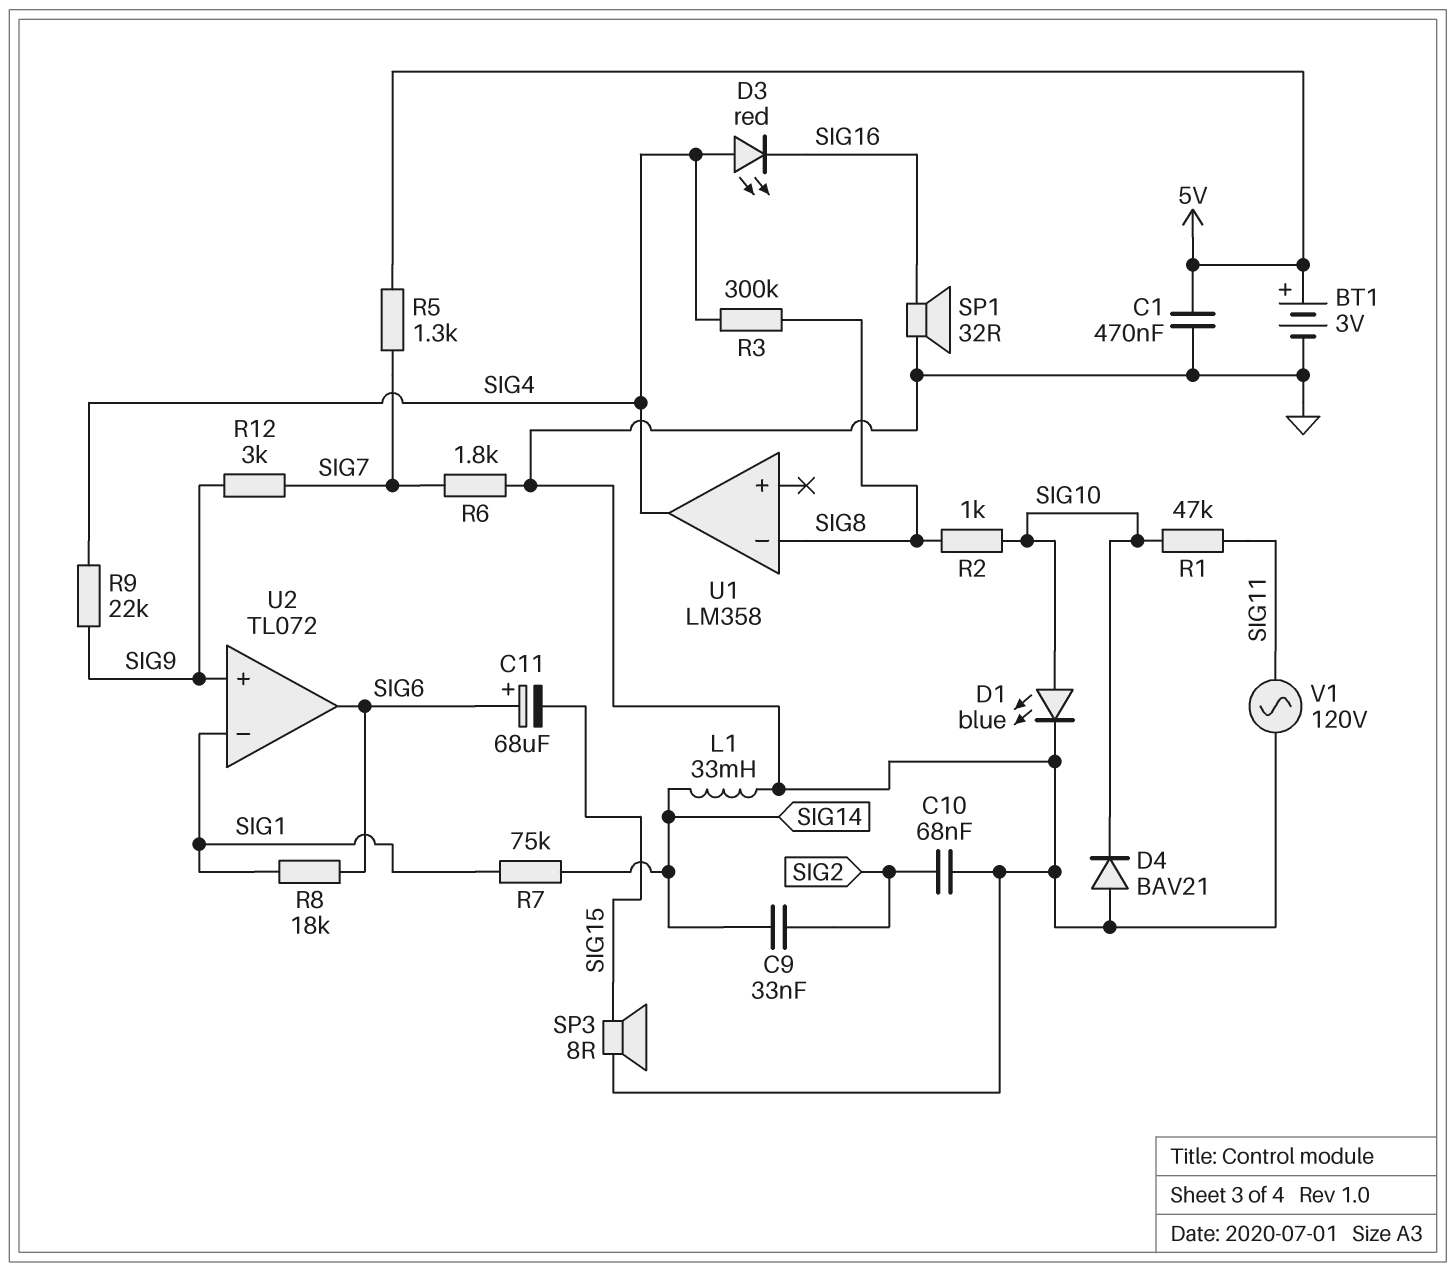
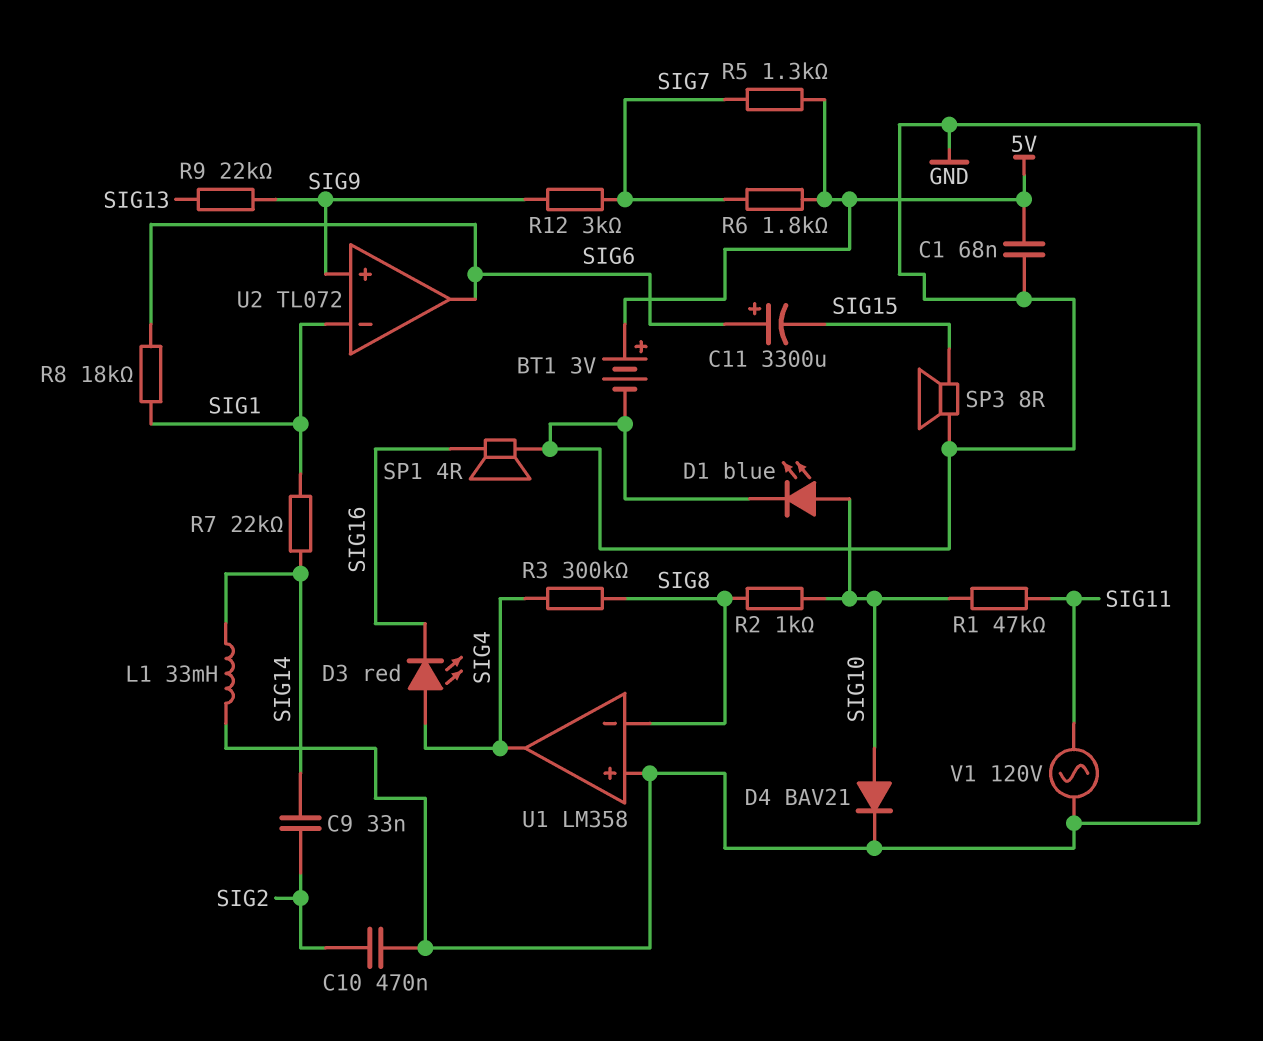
C1: 470nF (5V, GND) -> 68nF (5V, GND)
C10: 68nF (GND, SIG2) -> 470nF (GND, SIG2)
C11: 68uF (plus SIG6, minus SIG15) -> 3300uF (plus SIG6, minus SIG15)
D4: diode BAV21 (A GND, K SIG10) -> diode BAV21 (A SIG10, K GND)
R6: 1.8k (GND, SIG7) -> 1.8k (5V, SIG7)
R7: 75k (SIG1, SIG14) -> 22k (SIG1, SIG14)
R9: 22k (SIG4, SIG9) -> 22k (SIG9, SIG13)
SP1: speaker 32R (GND, SIG16) -> speaker 4R (GND, SIG16)
U1 pin in+: none -> GND

